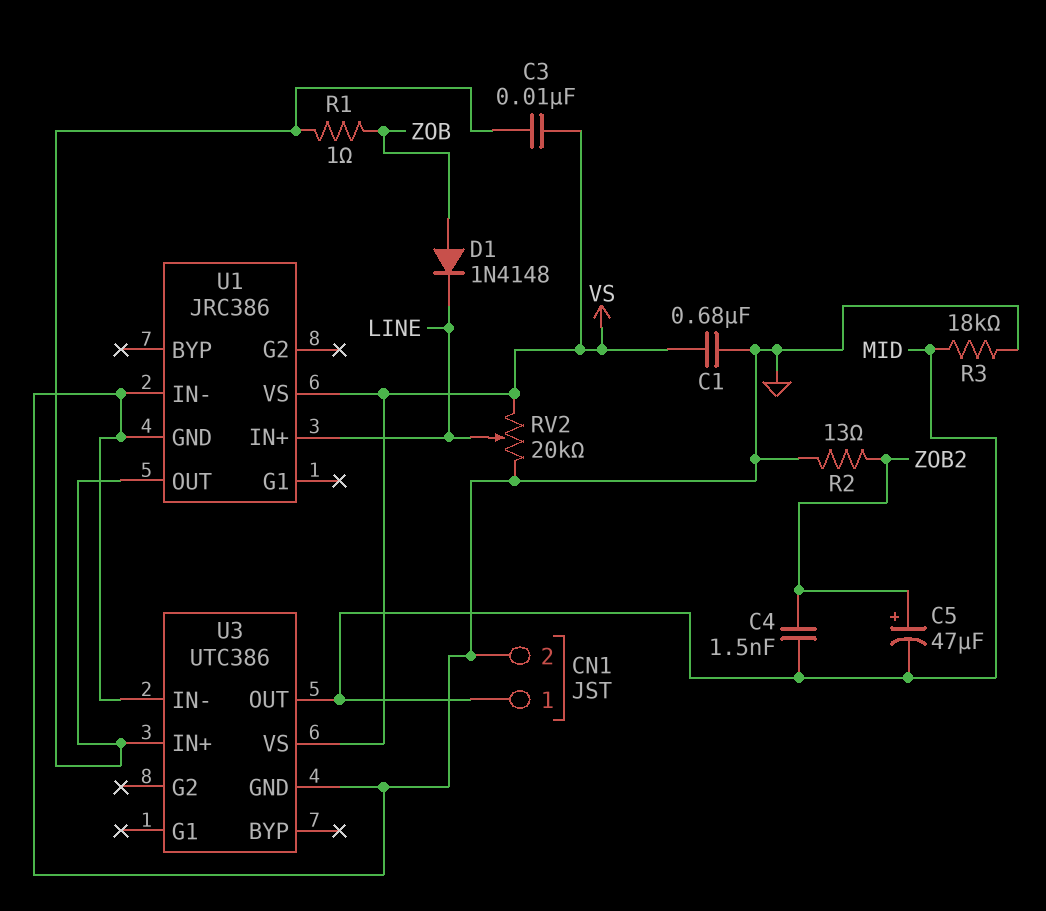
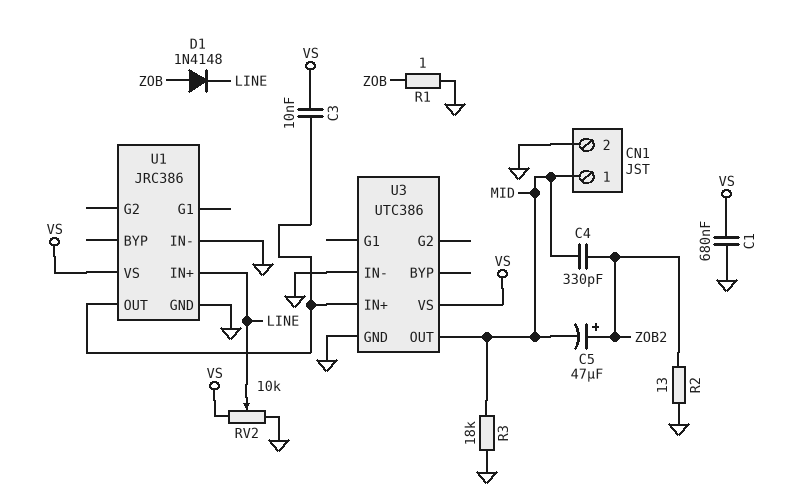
C4: 1.5nF (MID, ZOB2) -> 330pF (MID, ZOB2)
R1: 1 (U1/OUT, ZOB) -> 1 (GND, ZOB)
RV2: 20k (GND, VS, wiper LINE) -> 10k (GND, VS, wiper LINE)

